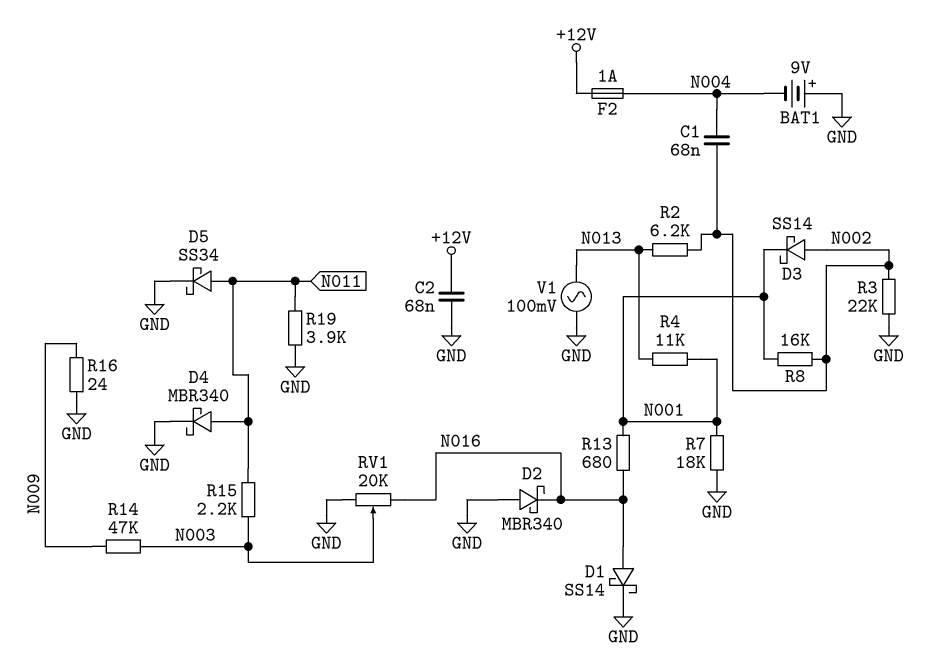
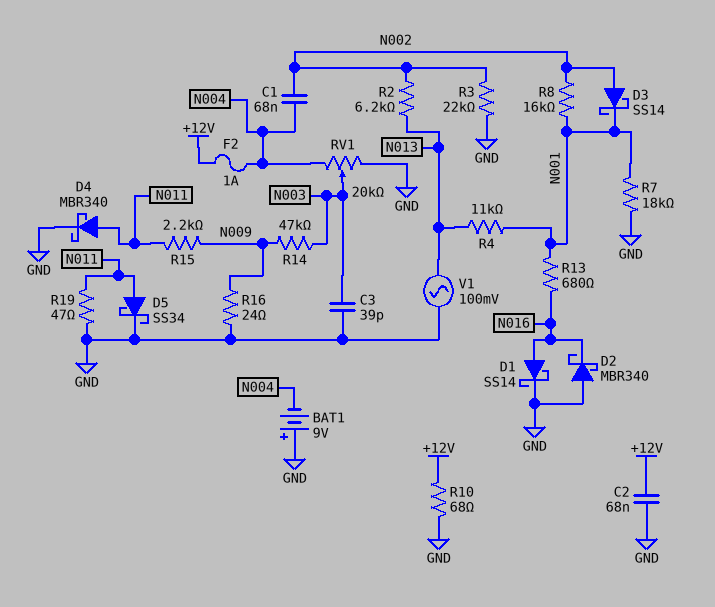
C3: none -> 39pF (GND, N003)
R10: none -> 68 (+12V, GND)
R15: 2.2k (N003, N011) -> 2.2k (N009, N011)
R19: 3.9k (GND, N011) -> 47 (GND, N011)
RV1: 20k (GND, N016, wiper N003) -> 20k (GND, N004, wiper N003)

